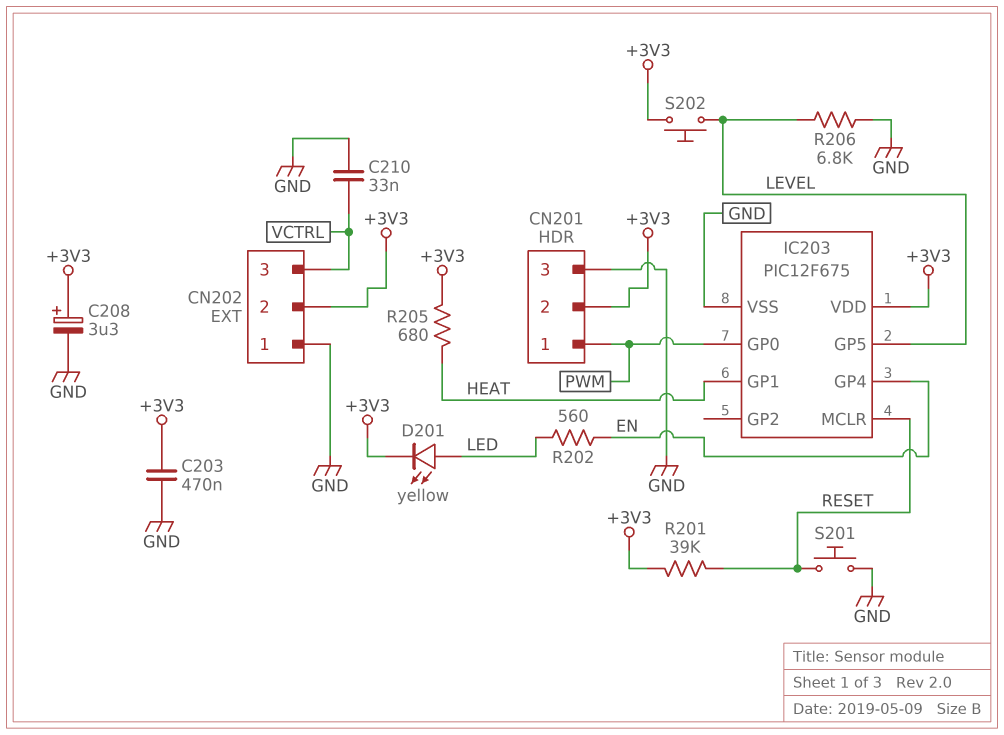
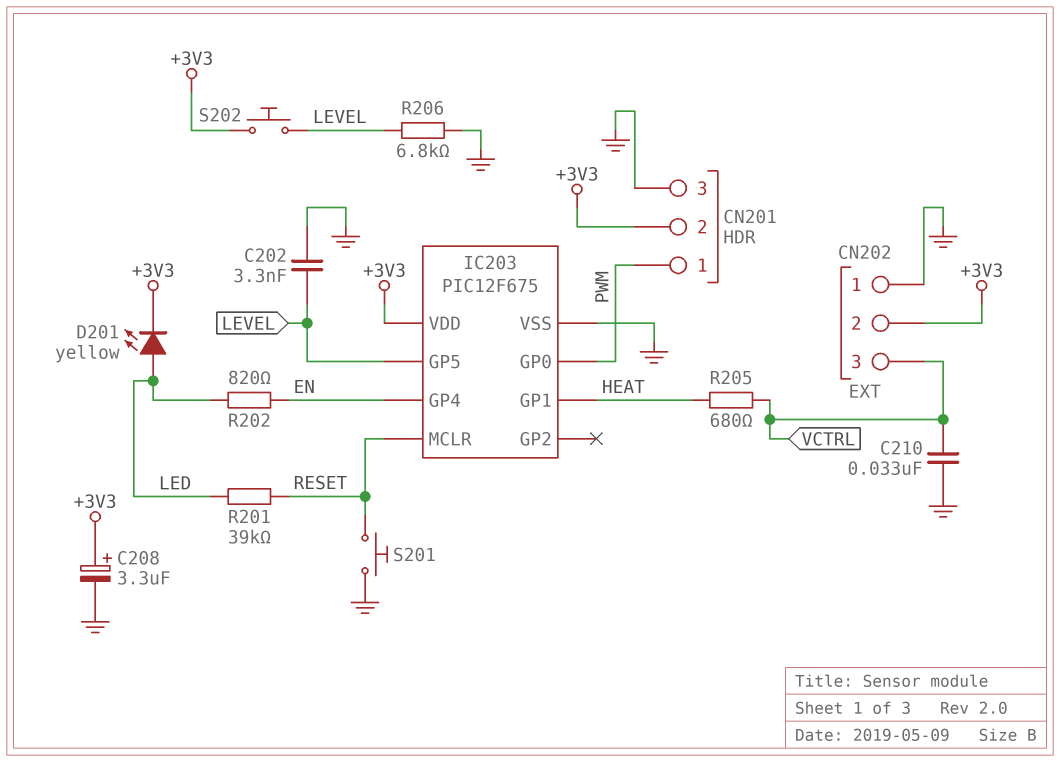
C202: none -> 3.3nF (GND, LEVEL)
C203: 470nF (+3V3, GND) -> none
R201: 39k (+3V3, RESET) -> 39k (LED, RESET)
R202: 560 (EN, LED) -> 820 (EN, LED)
R205: 680 (+3V3, HEAT) -> 680 (HEAT, VCTRL)

